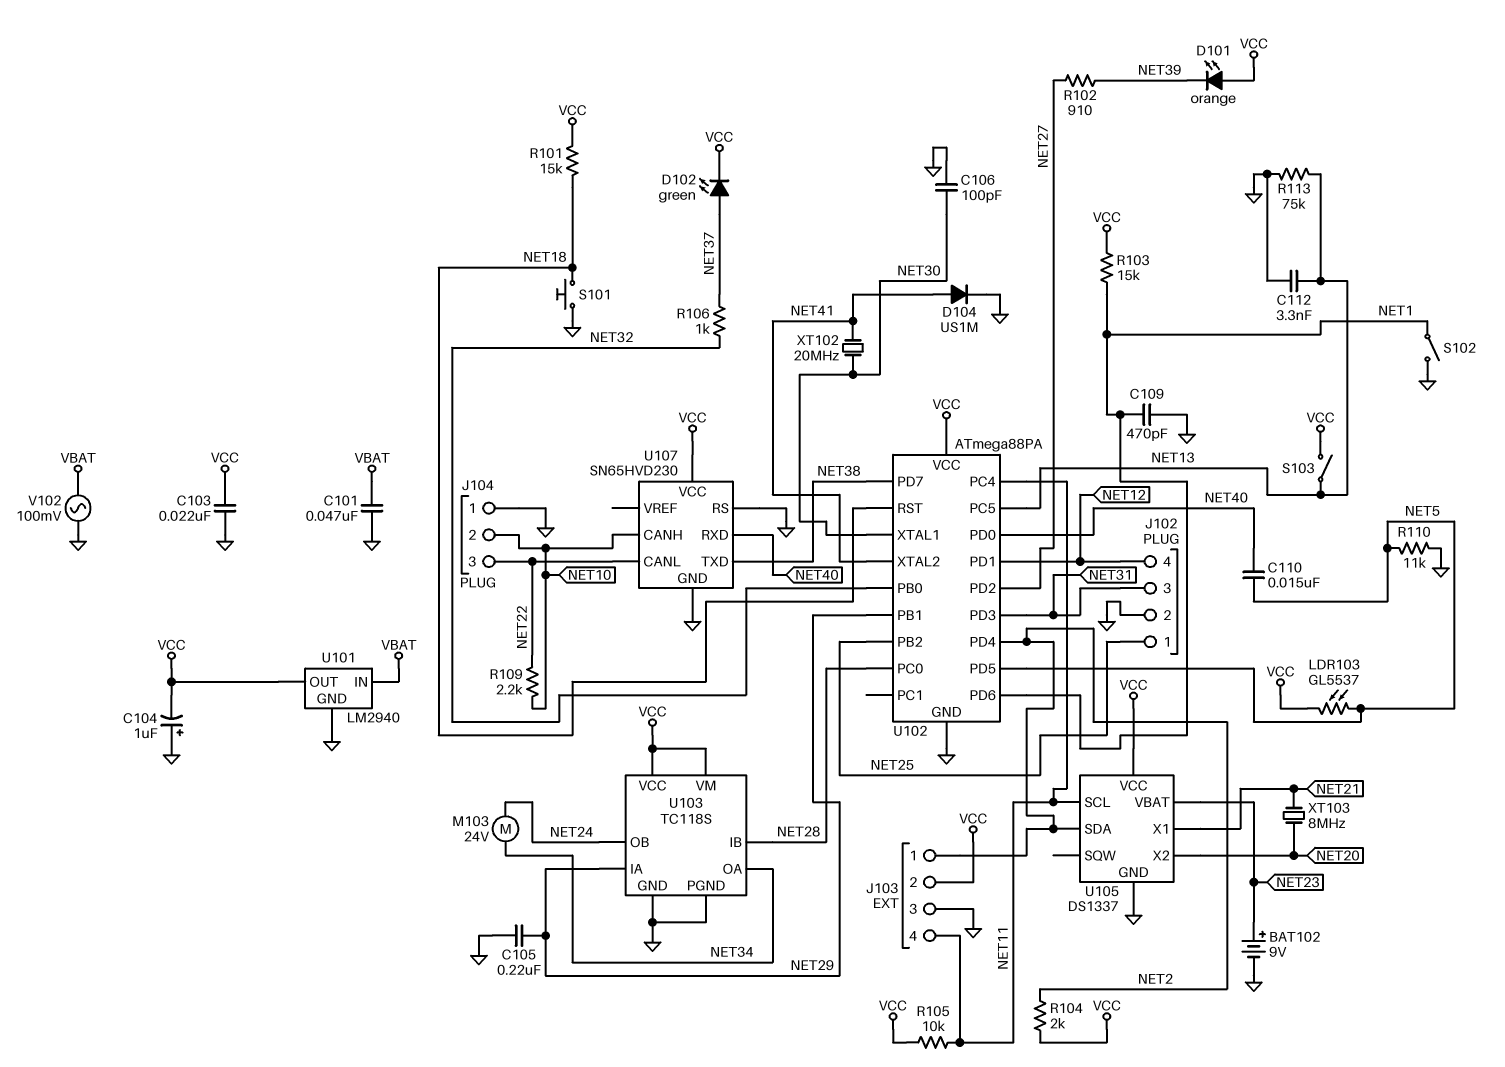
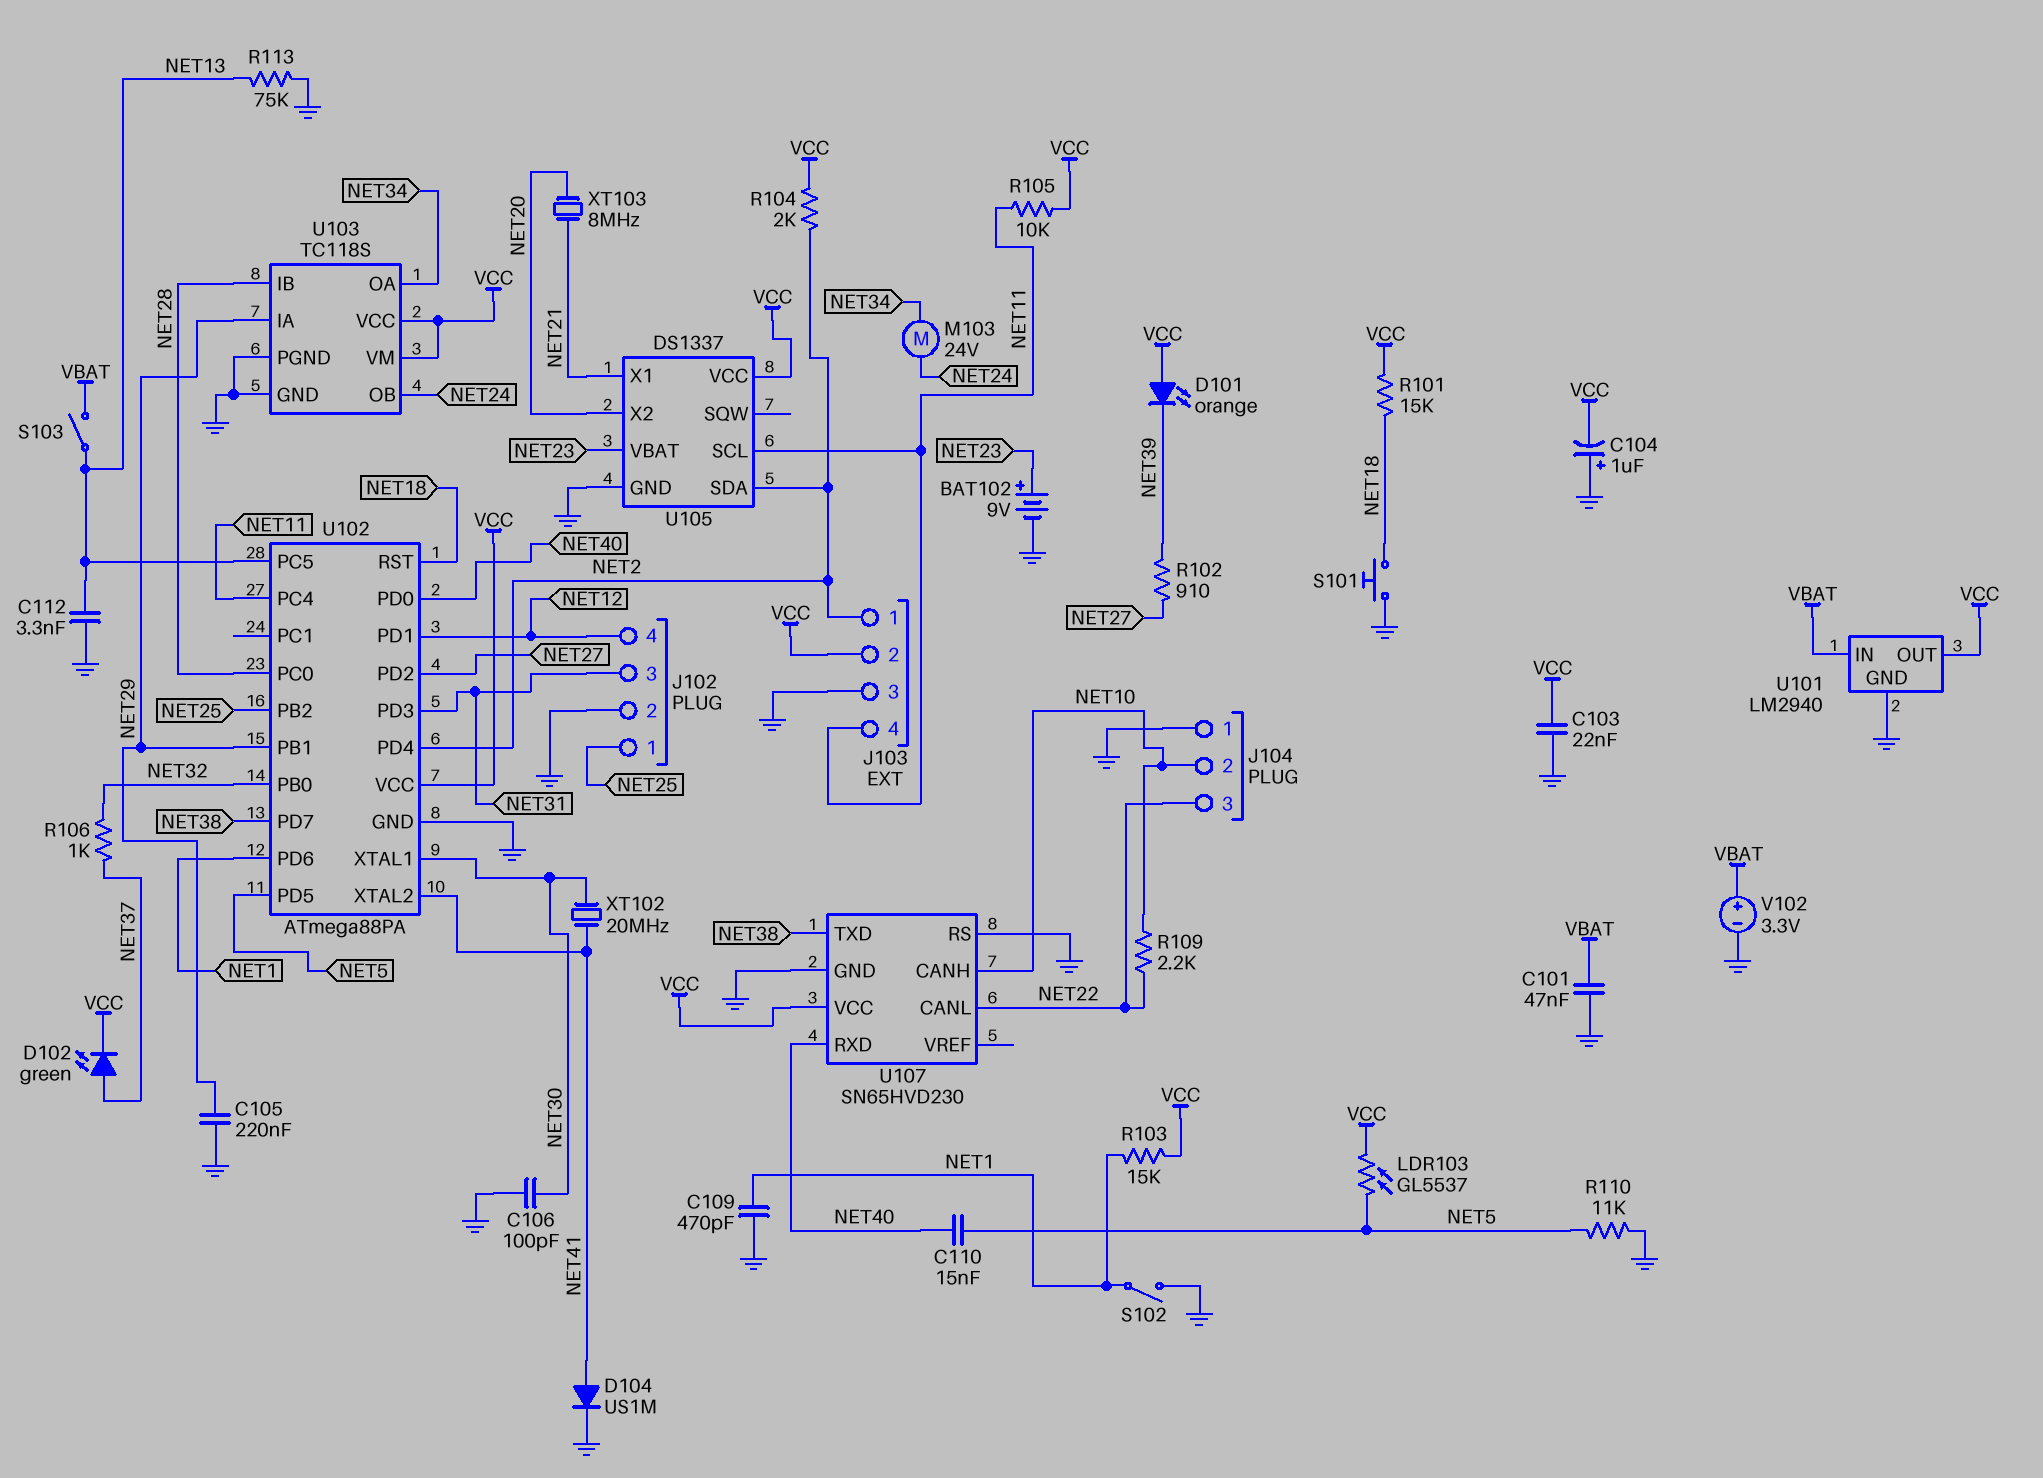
S103: switch (NET13, VCC) -> switch (NET13, VBAT)
V102: AC 100mV (GND, VBAT) -> 3.3V (plus VBAT, minus GND)

